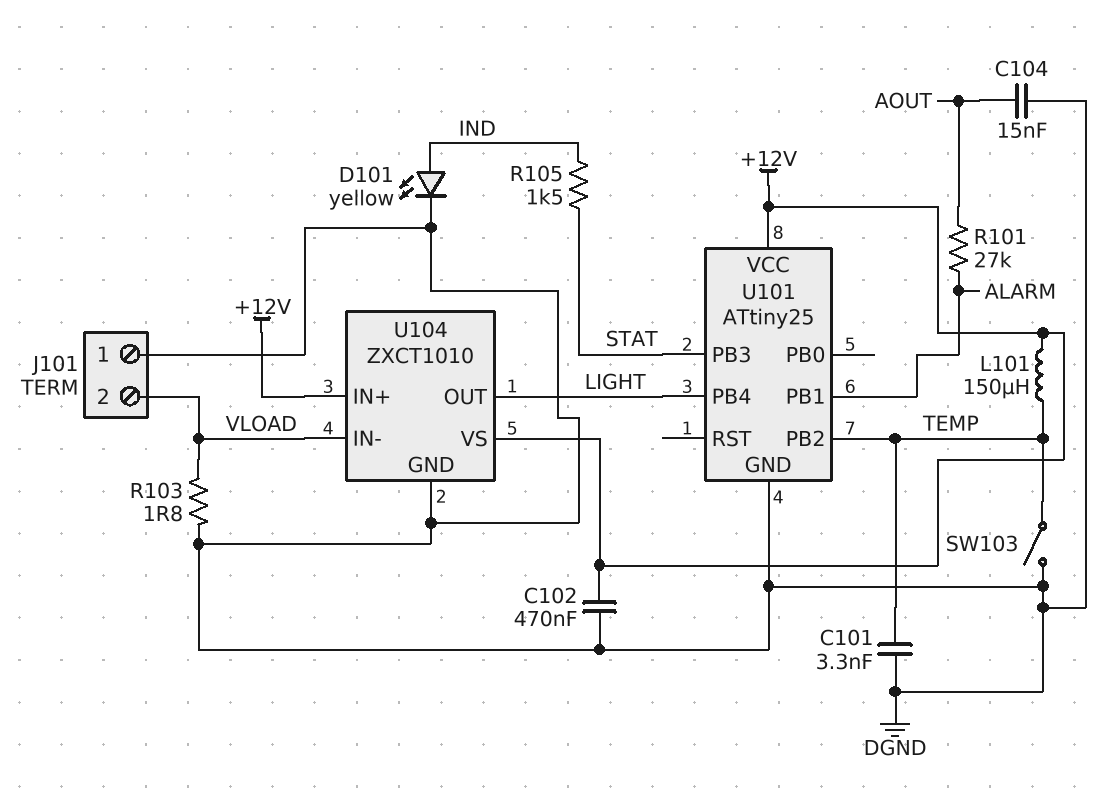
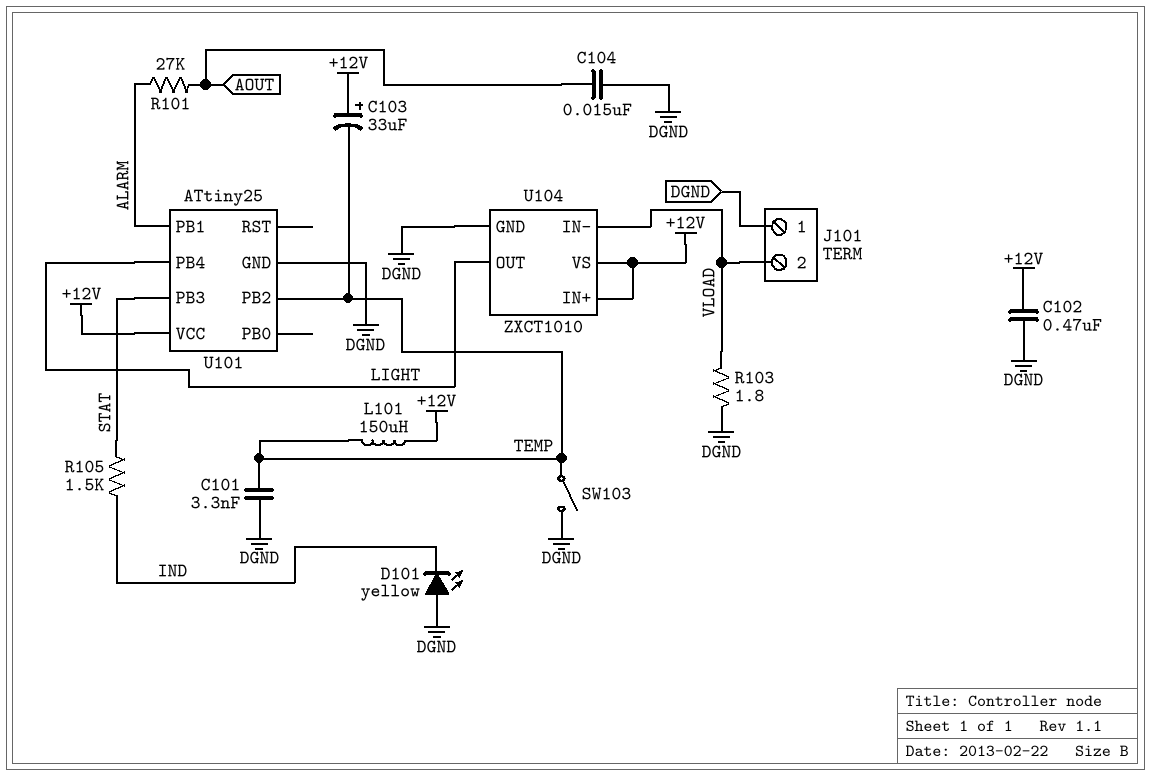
C103: none -> 33uF (plus +12V, minus TEMP)
D101: LED yellow (A IND, K DGND) -> LED yellow (A DGND, K IND)

